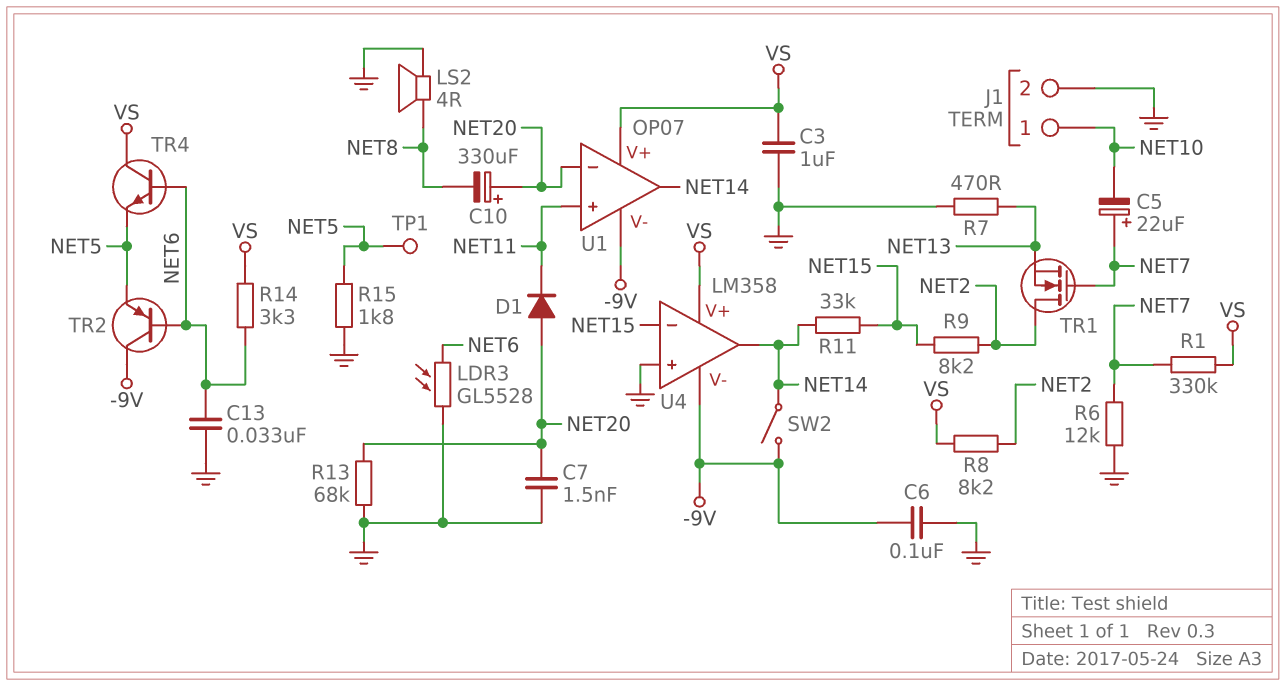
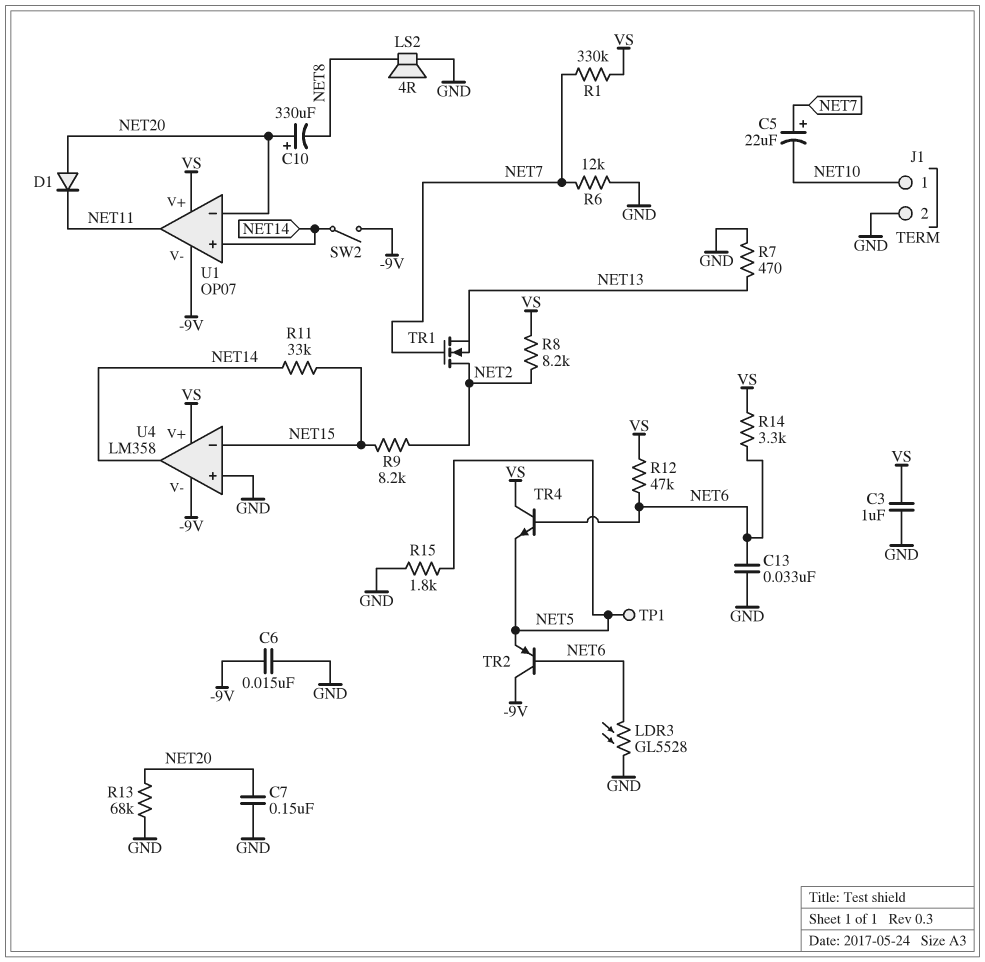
C6: 100nF (-9V, GND) -> 15nF (-9V, GND)
C7: 1.5nF (GND, NET20) -> 150nF (GND, NET20)
R12: none -> 47k (NET6, VS)
U1 pin in+: NET11 -> NET14
U1 pin out: NET14 -> NET11

